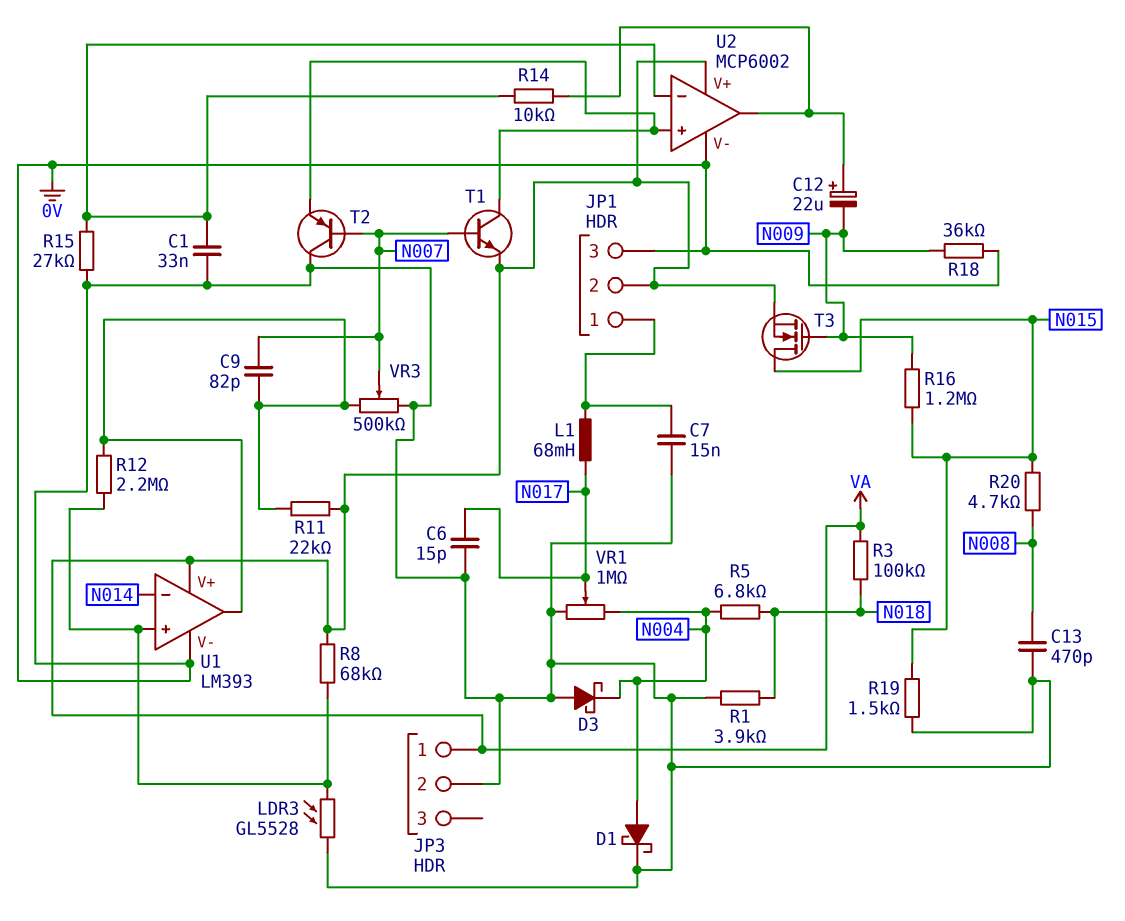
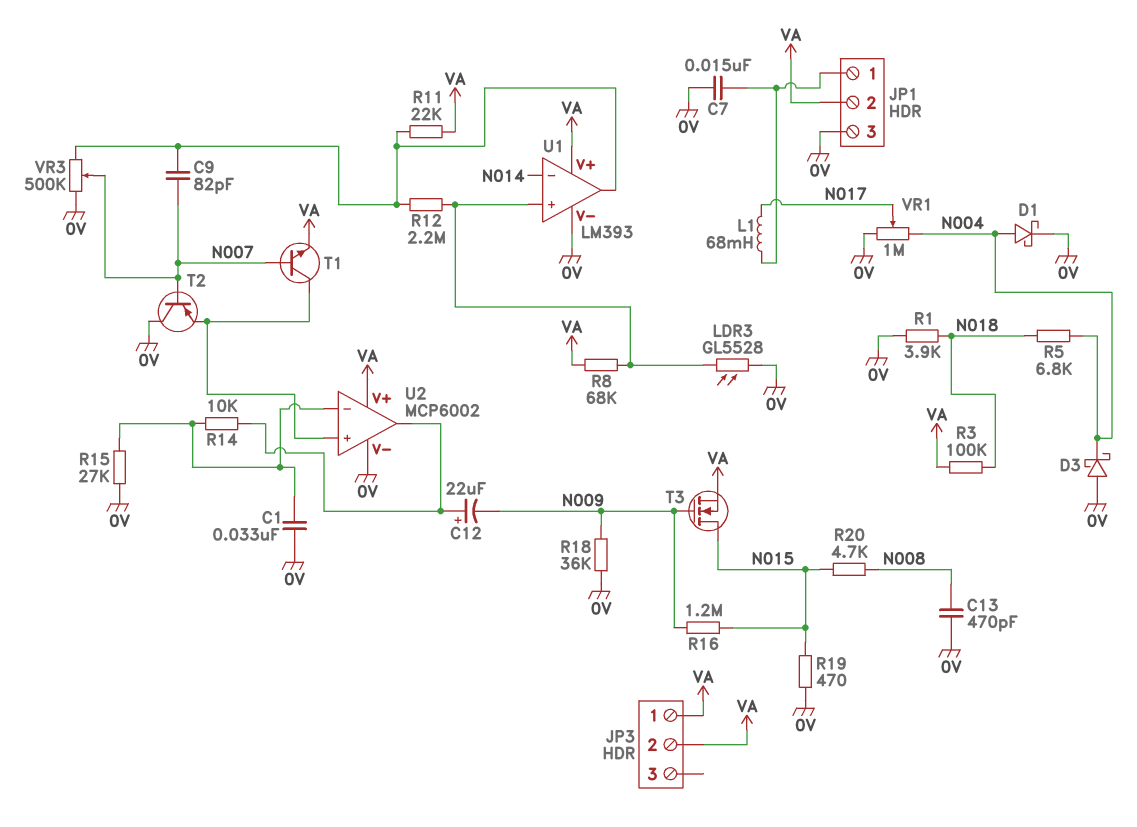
C6: 15pF (0V, N017) -> none
JP3 pin 2: 0V -> VA
R19: 1.5k (0V, N015) -> 470 (0V, N015)

